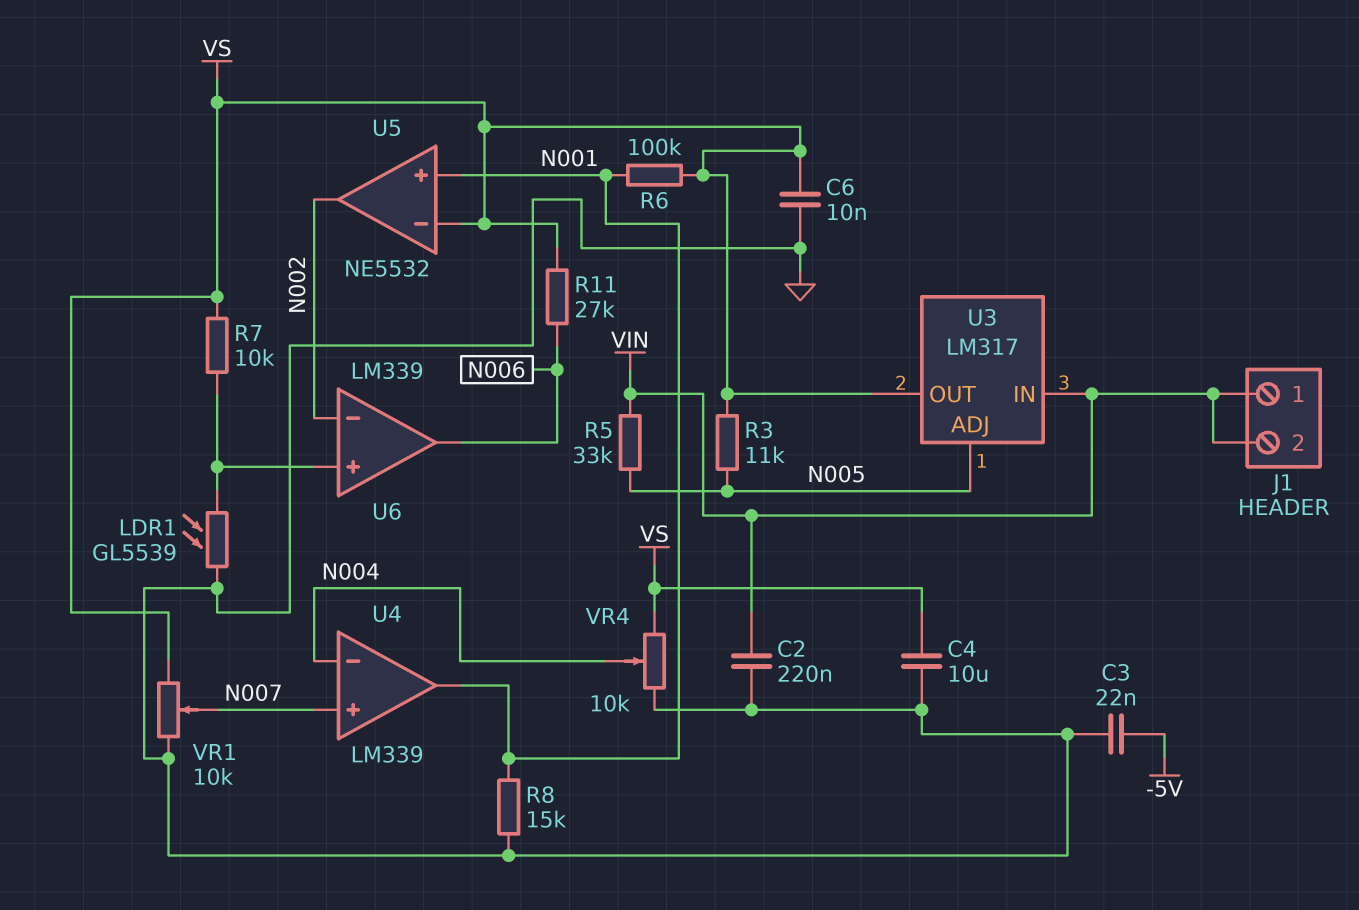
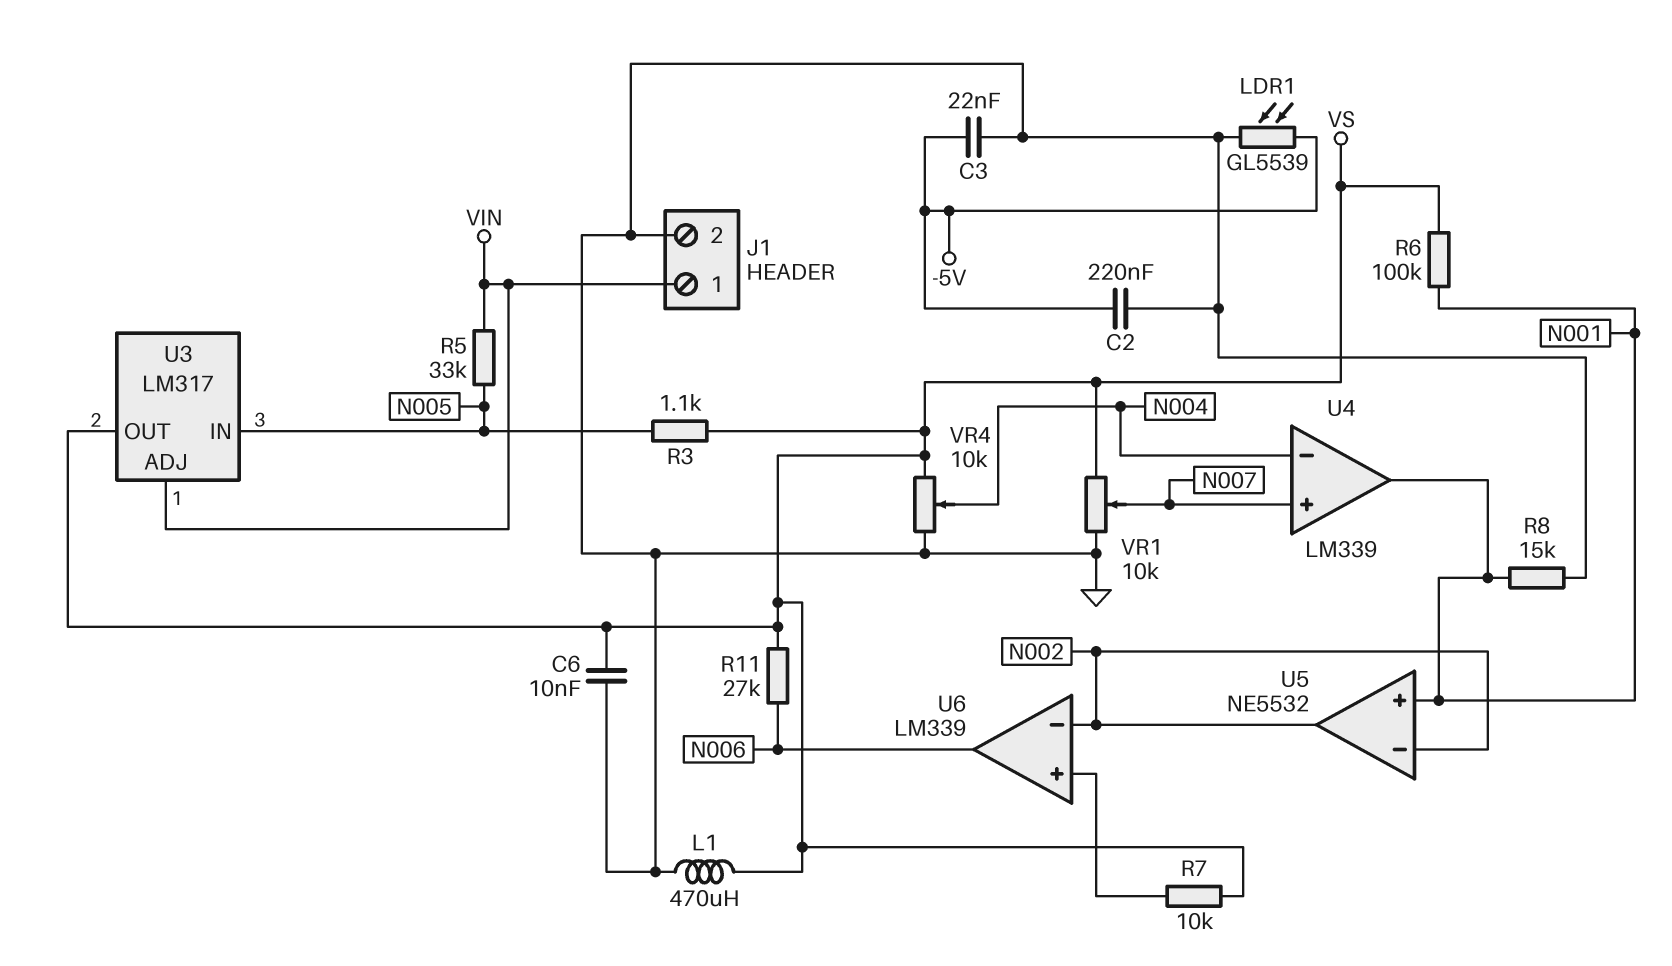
C2: 220nF (GND, VIN) -> 220nF (-5V, GND)
C4: 10uF (GND, VS) -> none
J1 pin 2: VIN -> GND
L1: none -> 470uH (GND, VS)
LDR1: GL5539 (GND, U6/in+) -> GL5539 (-5V, GND)
R3: 11k (N005, VS) -> 1.1k (N005, VS)
U3 pin ADJ: N005 -> VIN
U3 pin IN: VIN -> N005
U5 pin in-: VS -> N002

